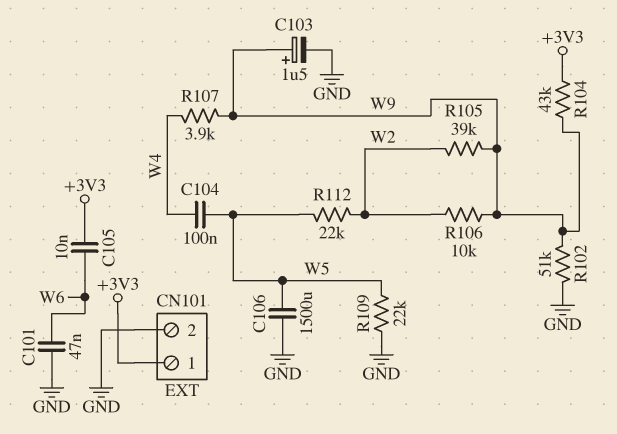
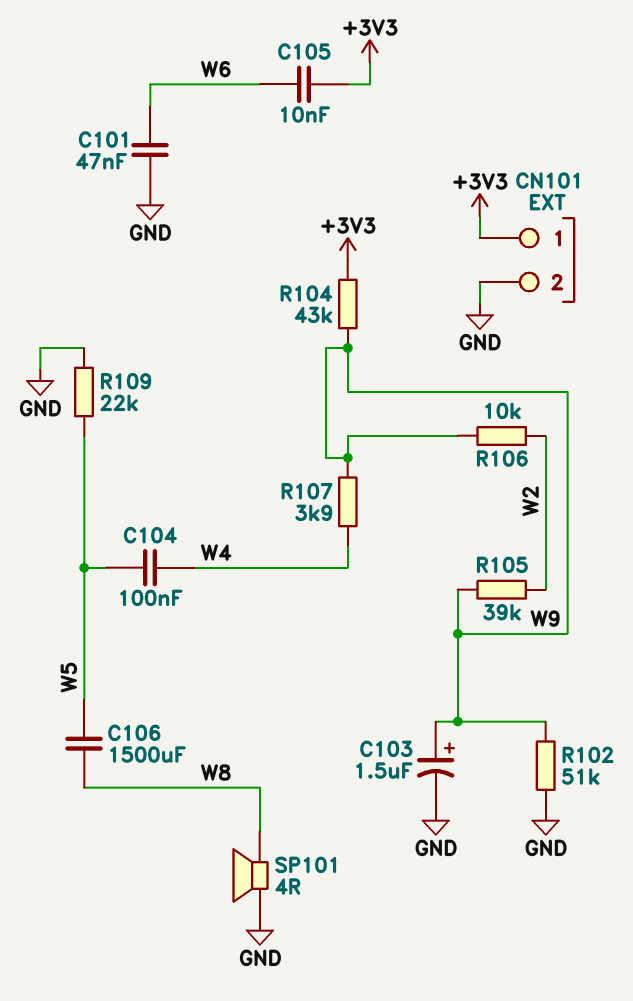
C106: 1500uF (GND, W5) -> 1500uF (W5, W8)
R112: 22k (W2, W5) -> none
SP101: none -> speaker 4R (GND, W8)

